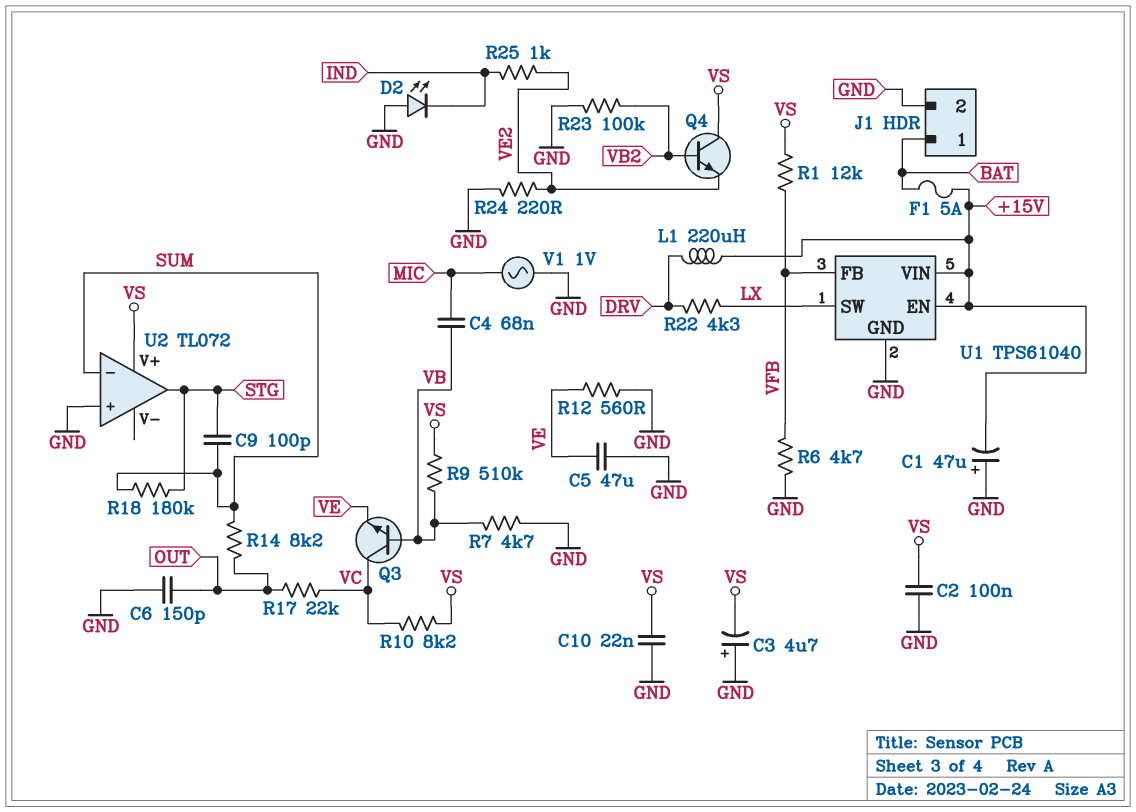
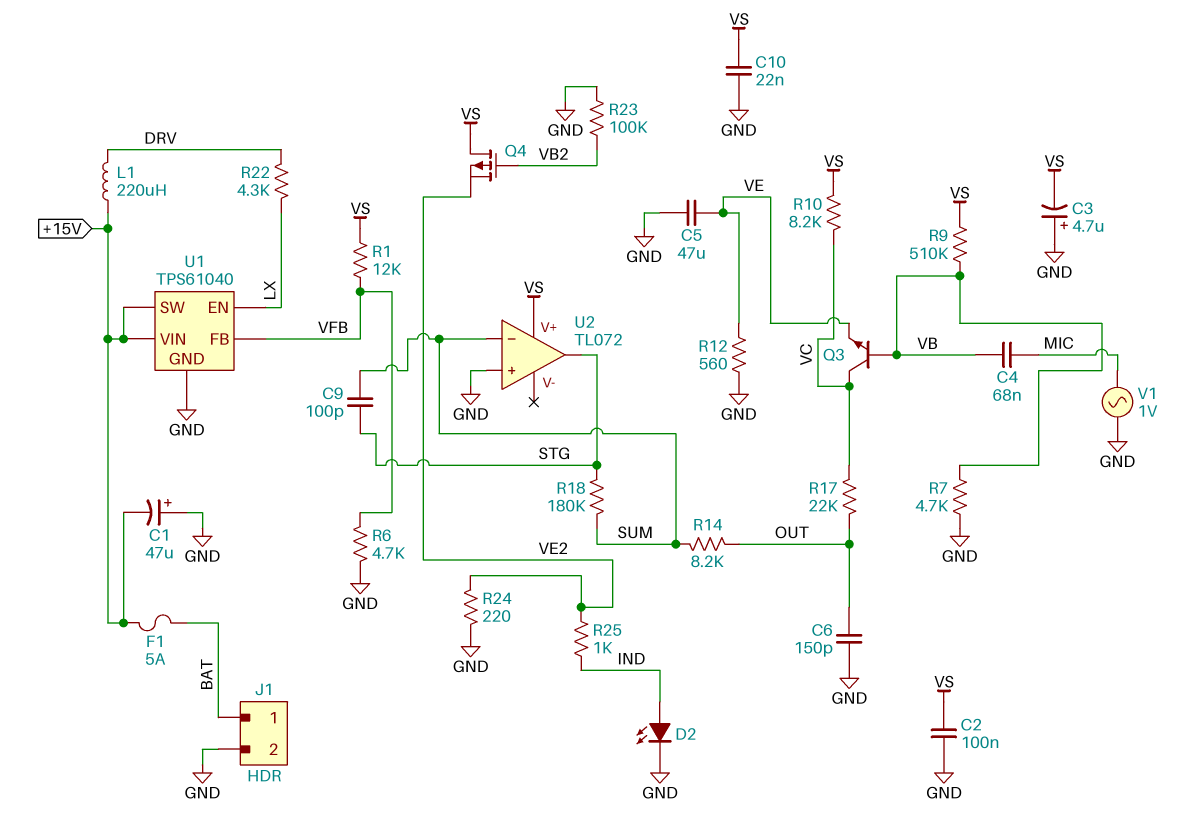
D2: LED (A GND, K IND) -> LED (A IND, K GND)
Q4: NPN (B VB2, C VS, E VE2) -> PMOS (G VB2, D VS, S VE2)
U1 pin EN: +15V -> LX
U1 pin SW: LX -> +15V

